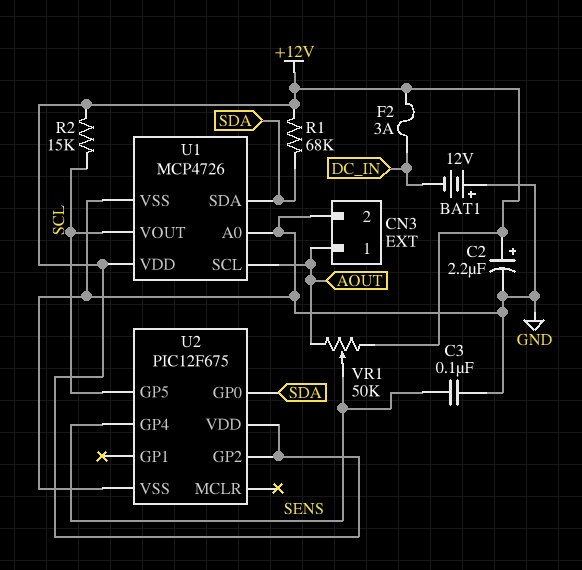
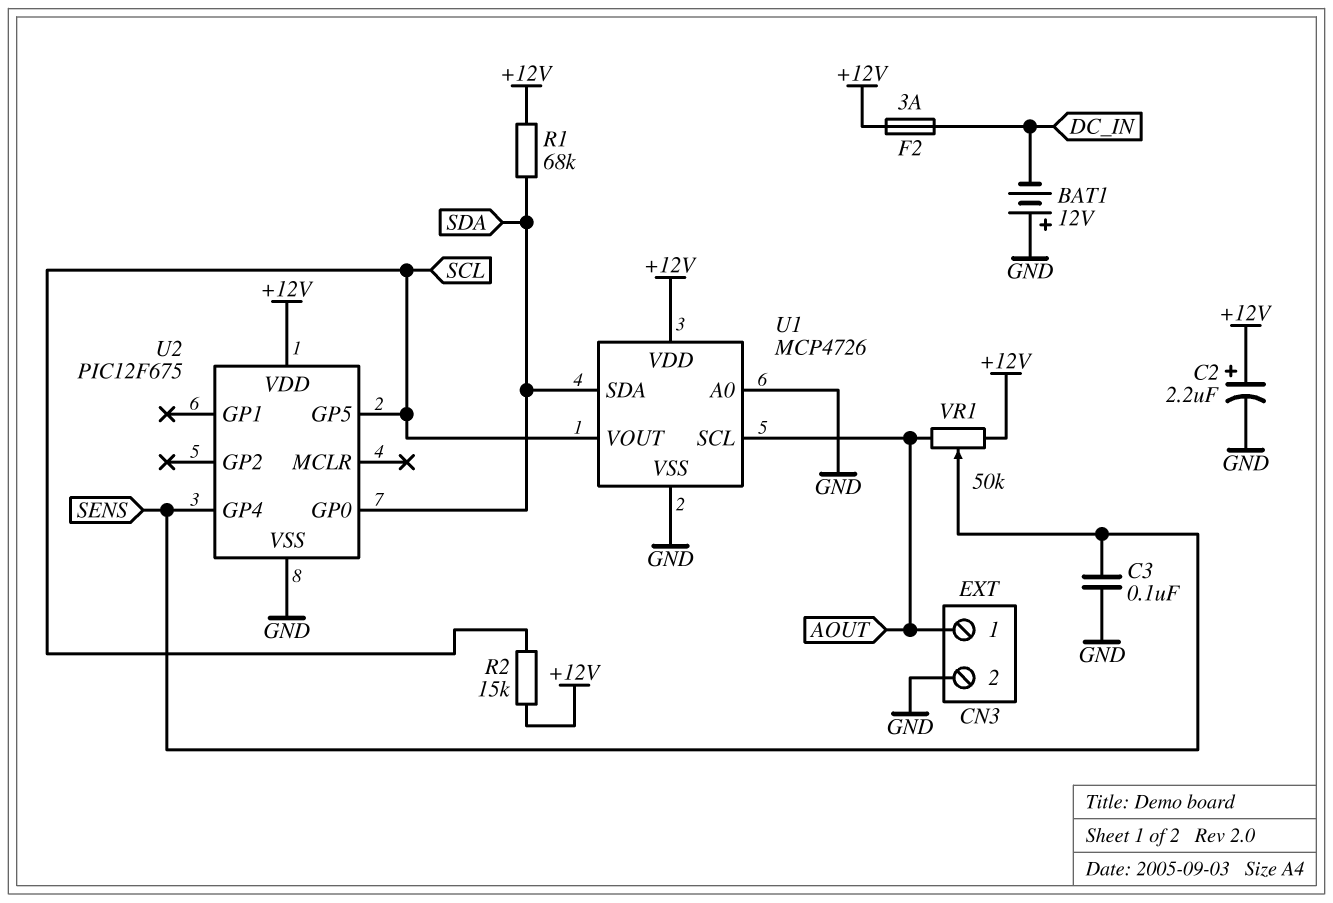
U2 pin GP2: +12V -> none

